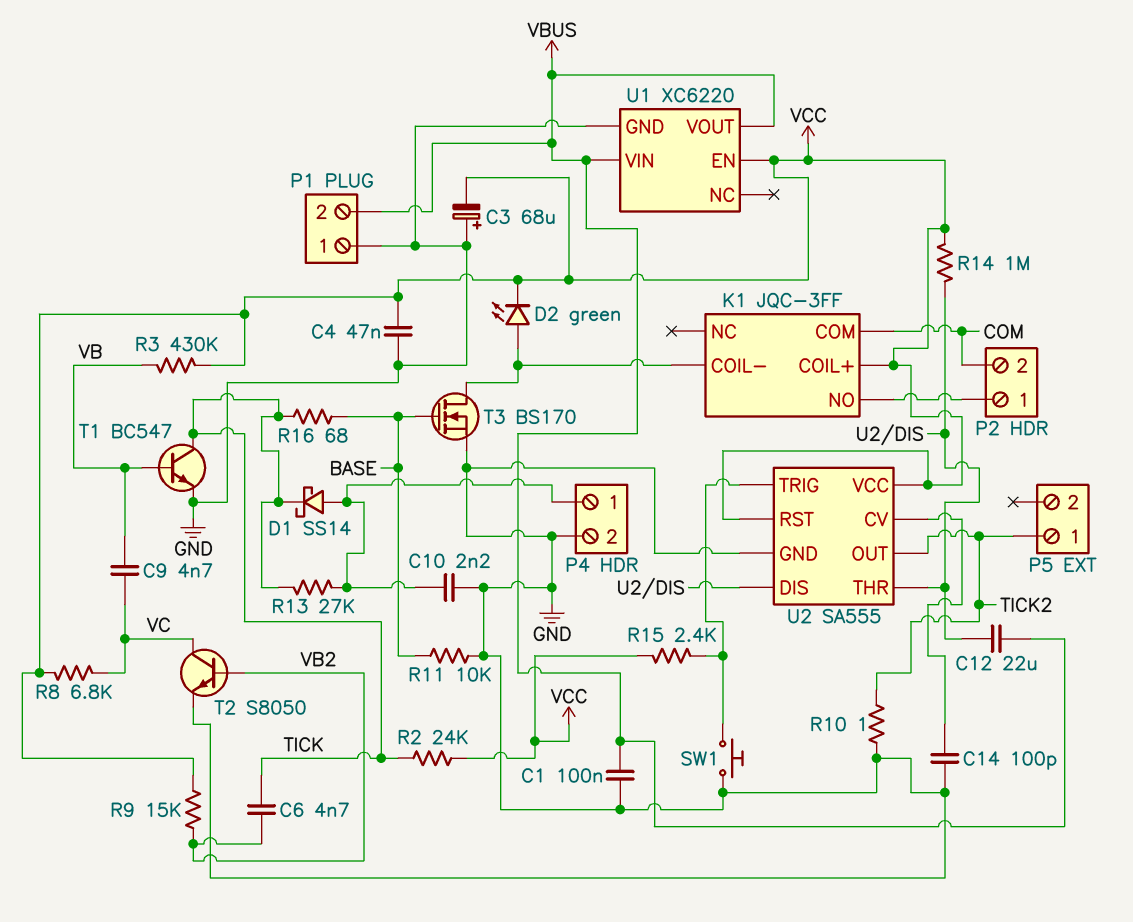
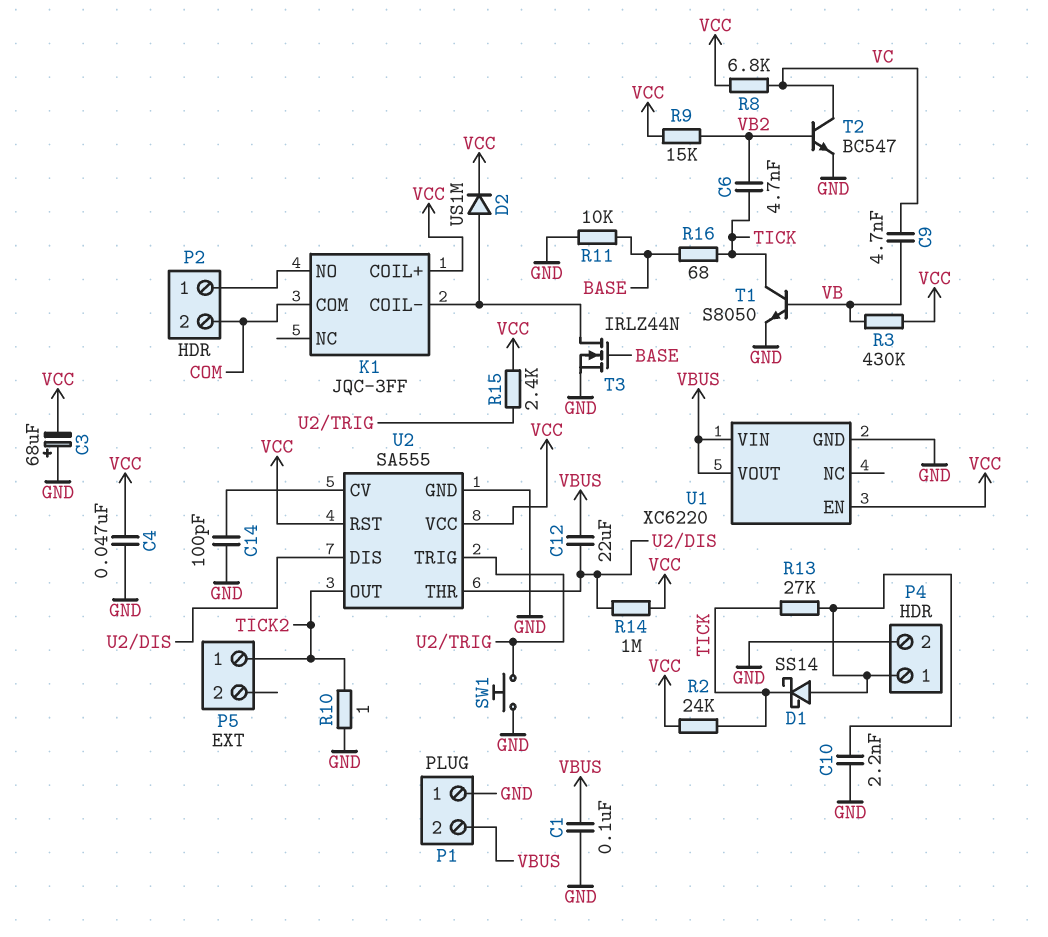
D2: LED green (A K1/COIL-, K VCC) -> diode US1M (A K1/COIL-, K VCC)
T1: NPN BC547 (B VB, C TICK, E GND) -> NPN S8050 (B VB, C TICK, E GND)
T2: NPN S8050 (B VB2, C VC, E GND) -> NPN BC547 (B VB2, C VC, E GND)
T3: NMOS BS170 (G BASE, D K1/COIL-, S GND) -> NMOS IRLZ44N (G BASE, D K1/COIL-, S GND)

